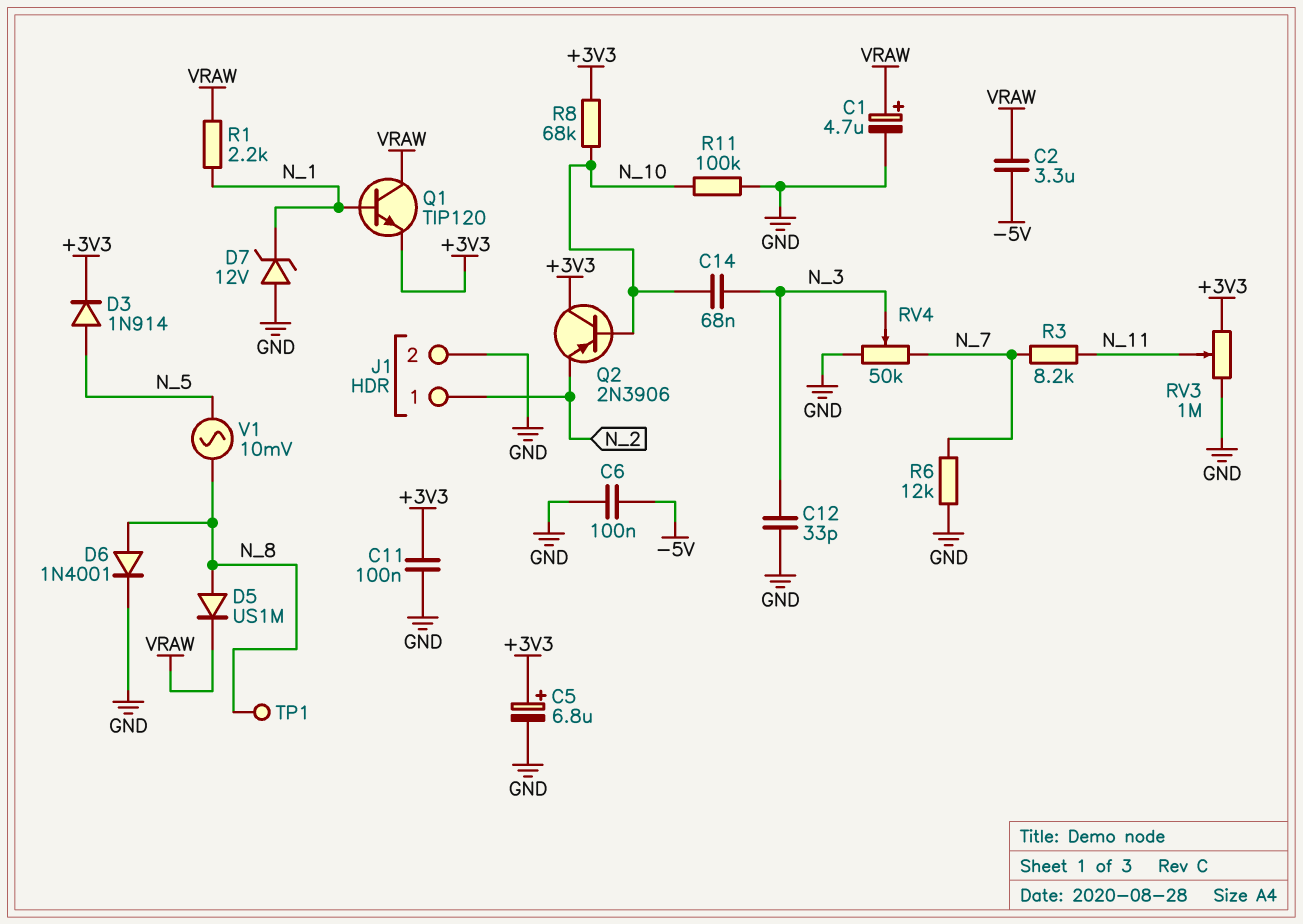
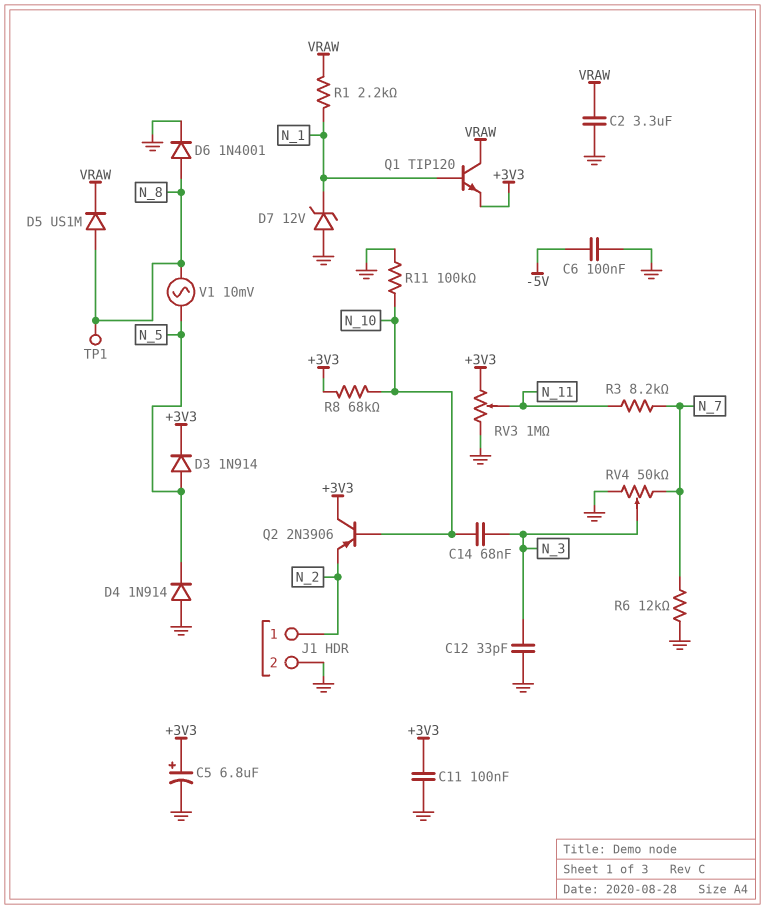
C1: 4.7uF (plus VRAW, minus GND) -> none
C2: 3.3uF (-5V, VRAW) -> 3.3uF (GND, VRAW)
D4: none -> diode 1N914 (A GND, K N_5)

